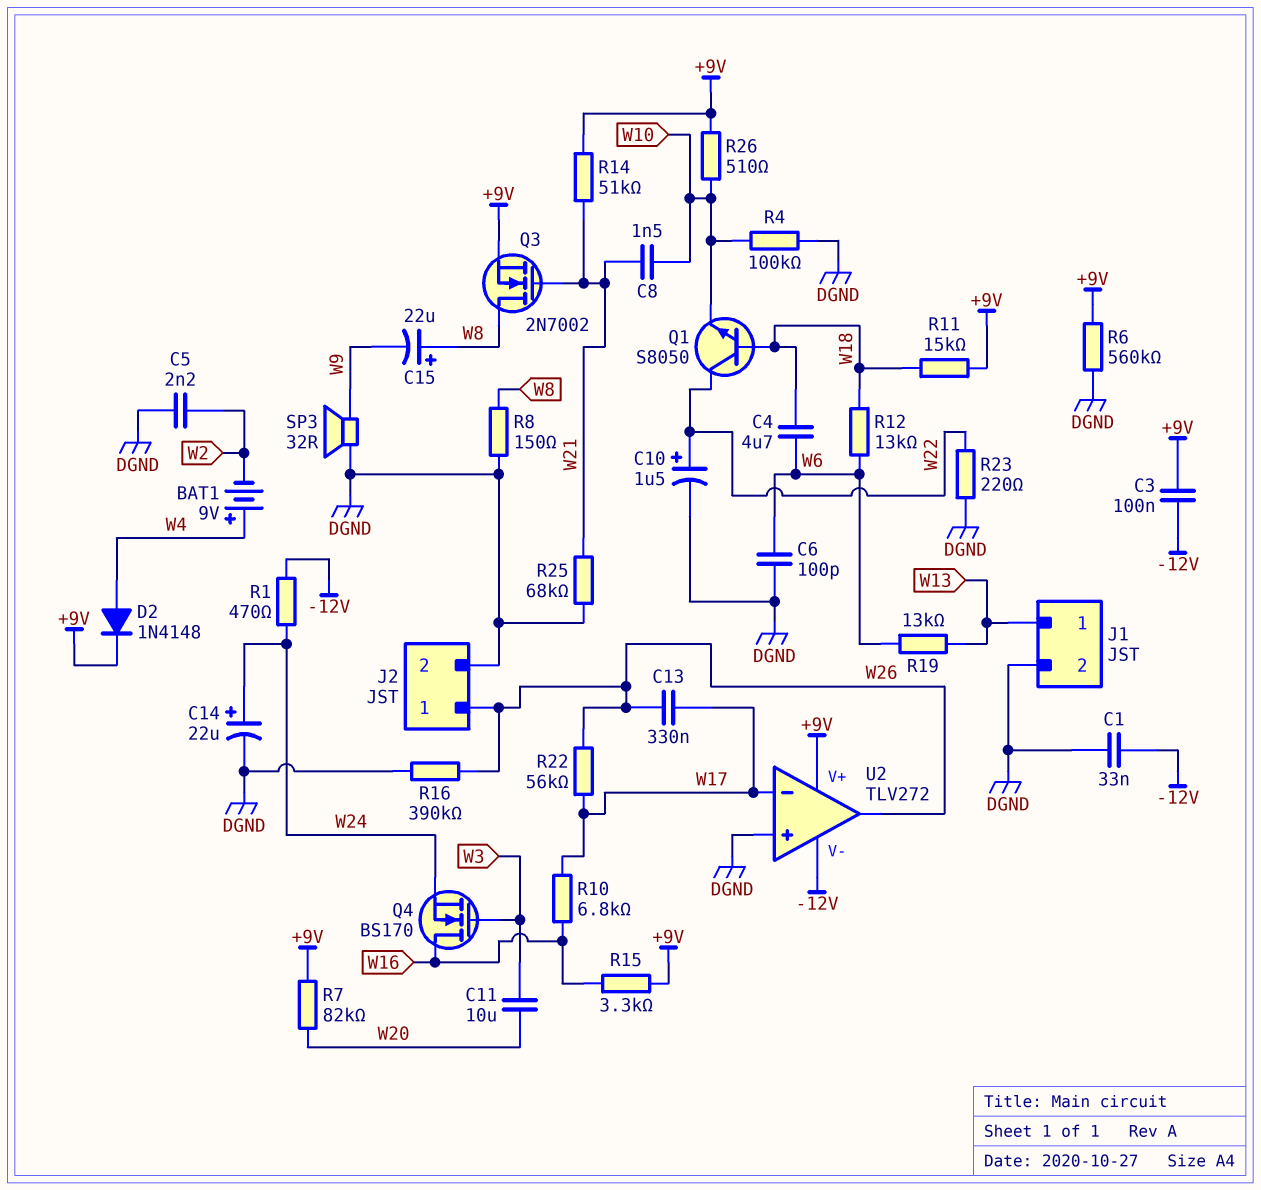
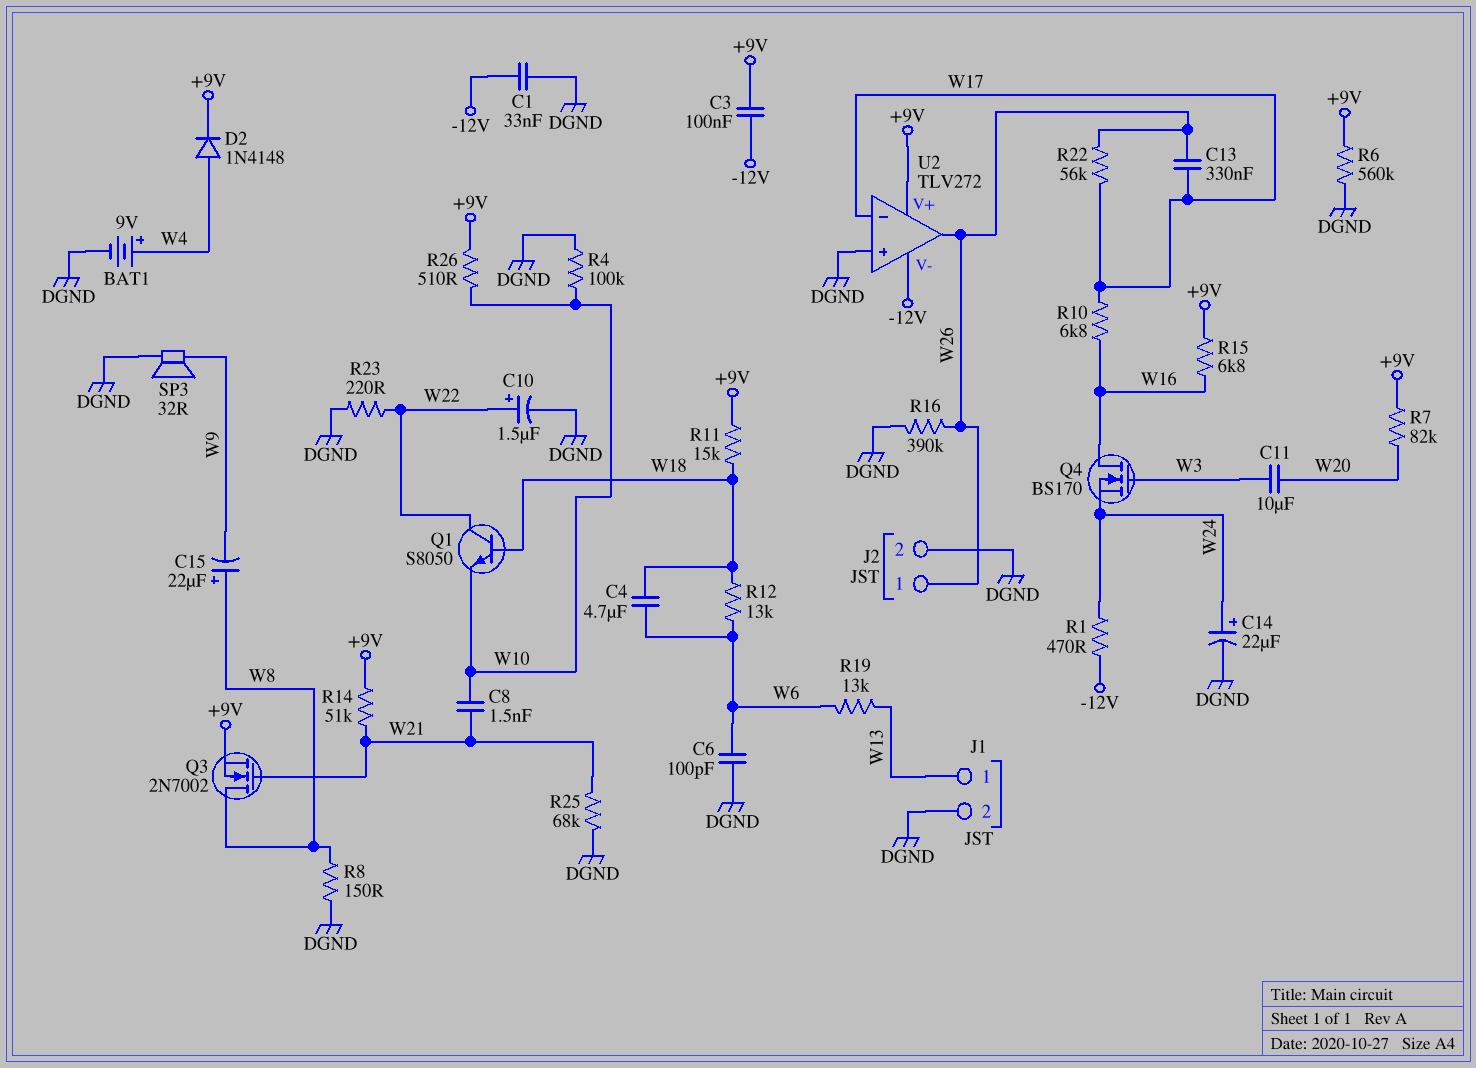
BAT1: 9V (plus W4, minus W2) -> 9V (plus W4, minus DGND)
C5: 2.2nF (DGND, W2) -> none
R15: 3.3k (+9V, W16) -> 6.8k (+9V, W16)

